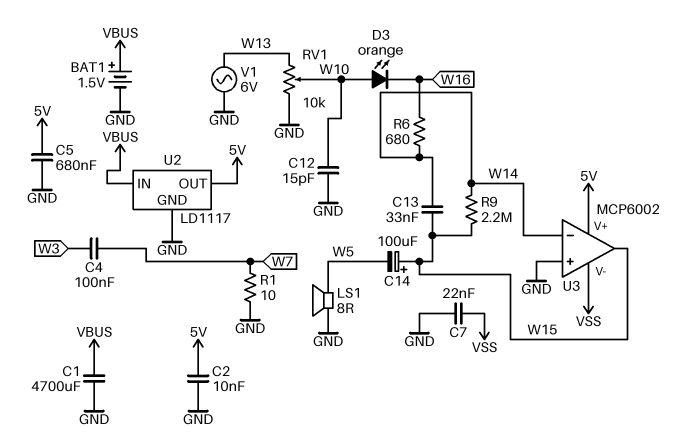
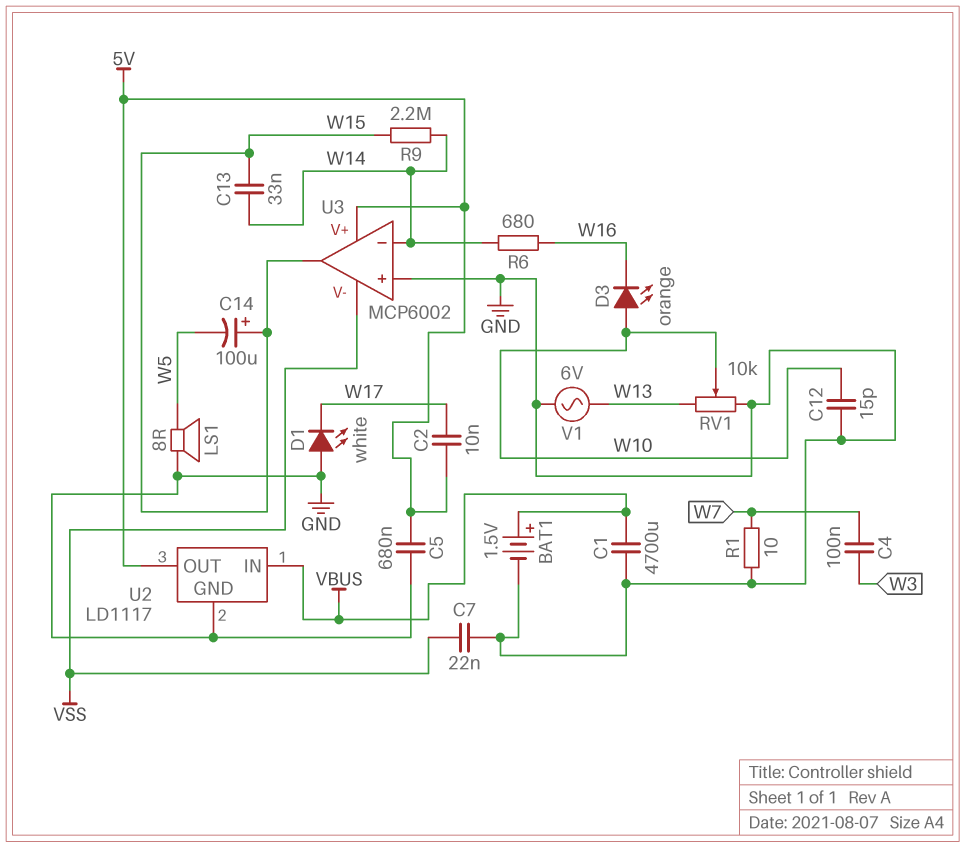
C2: 10nF (5V, GND) -> 10nF (5V, W17)
D1: none -> LED white (A GND, K W17)

